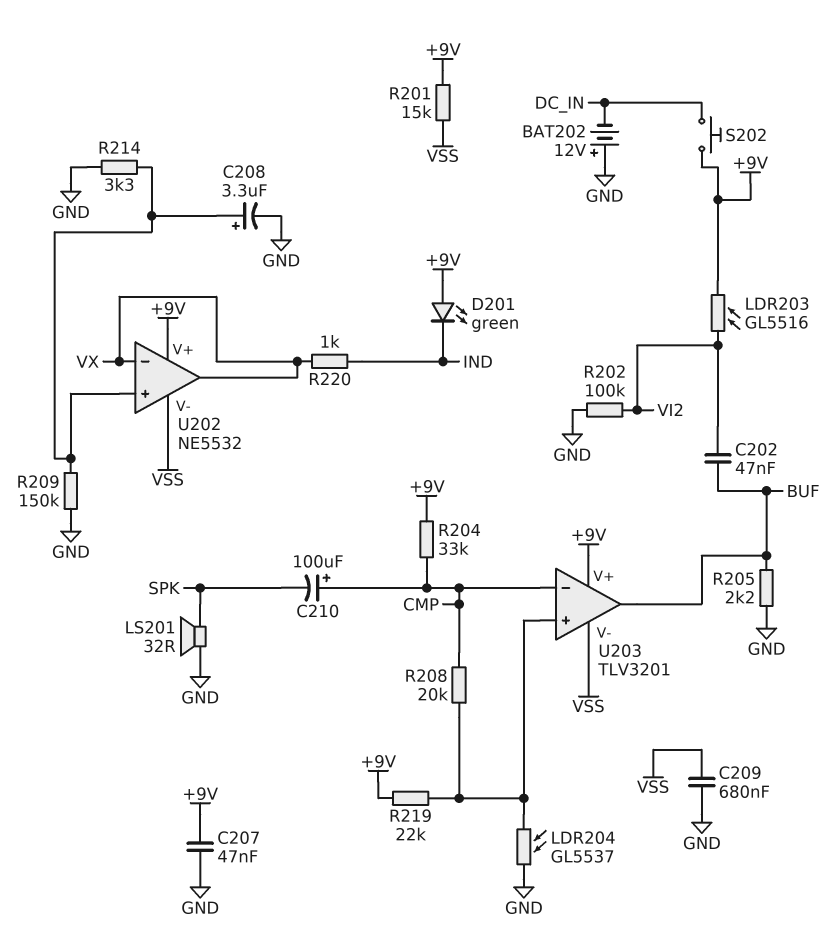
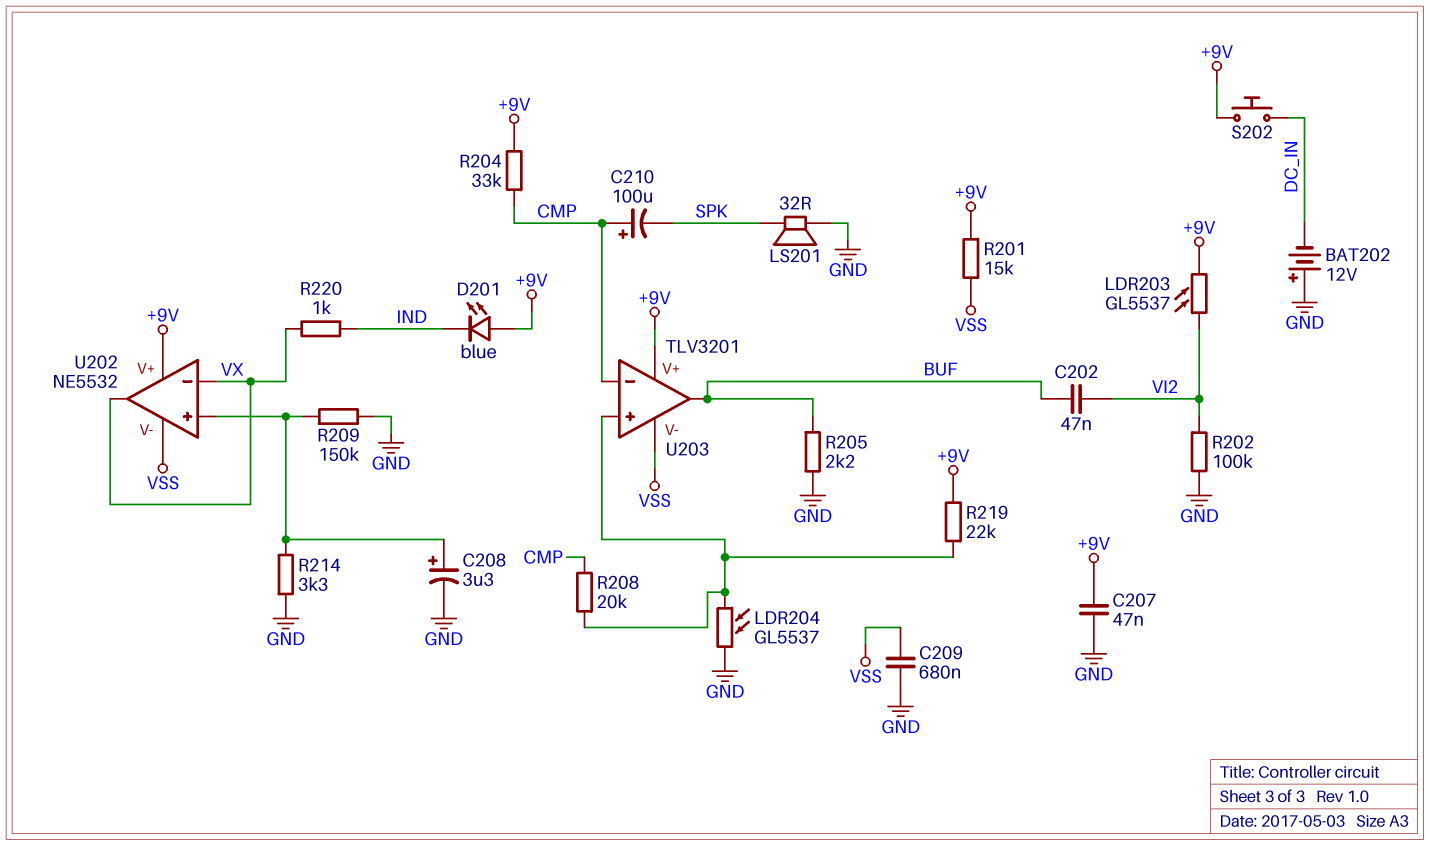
D201: LED green (A +9V, K IND) -> LED blue (A +9V, K IND)
LDR203: GL5516 (+9V, VI2) -> GL5537 (+9V, VI2)

